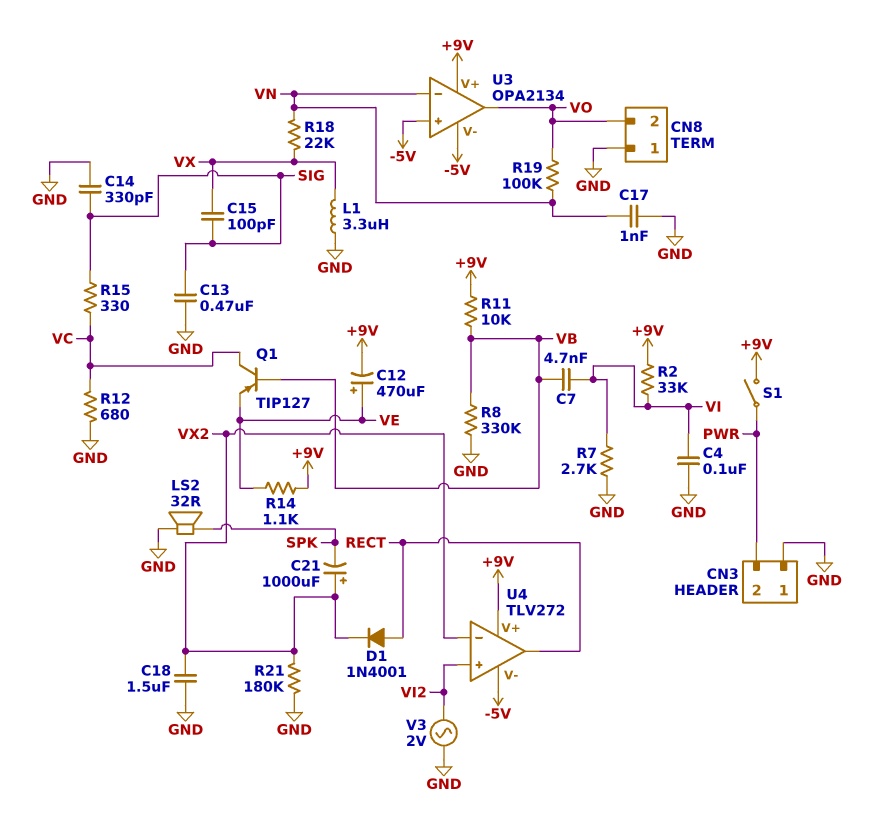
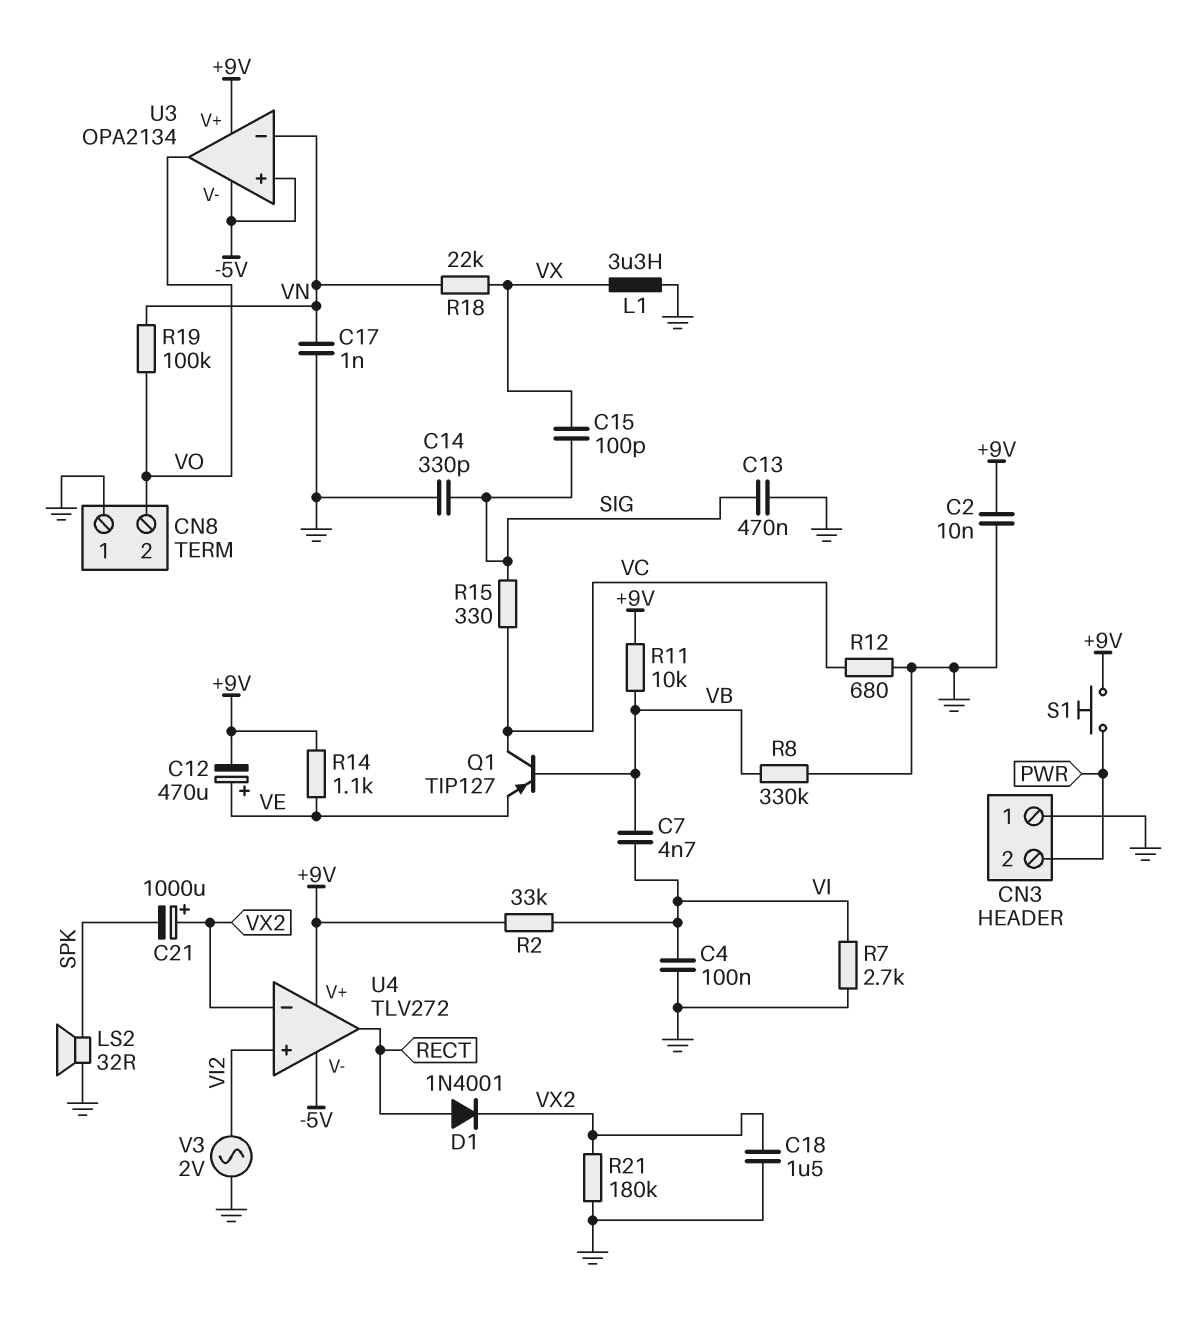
C2: none -> 10nF (+9V, GND)
S1: switch (+9V, PWR) -> button (+9V, PWR)

